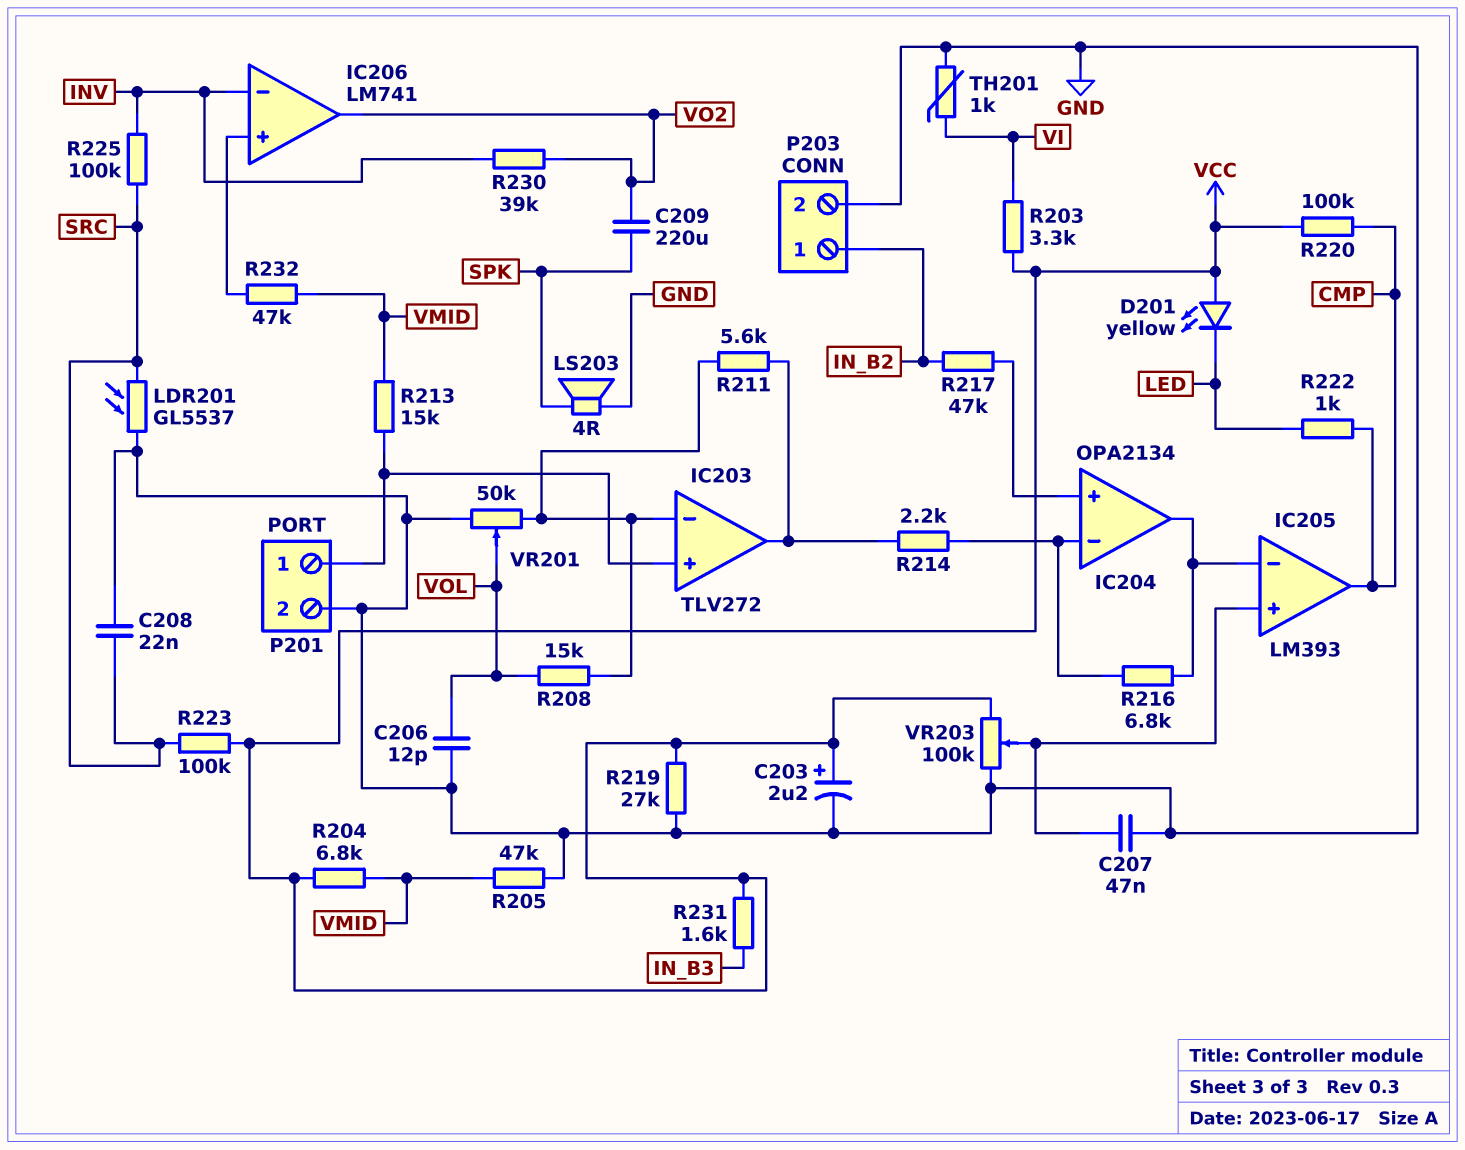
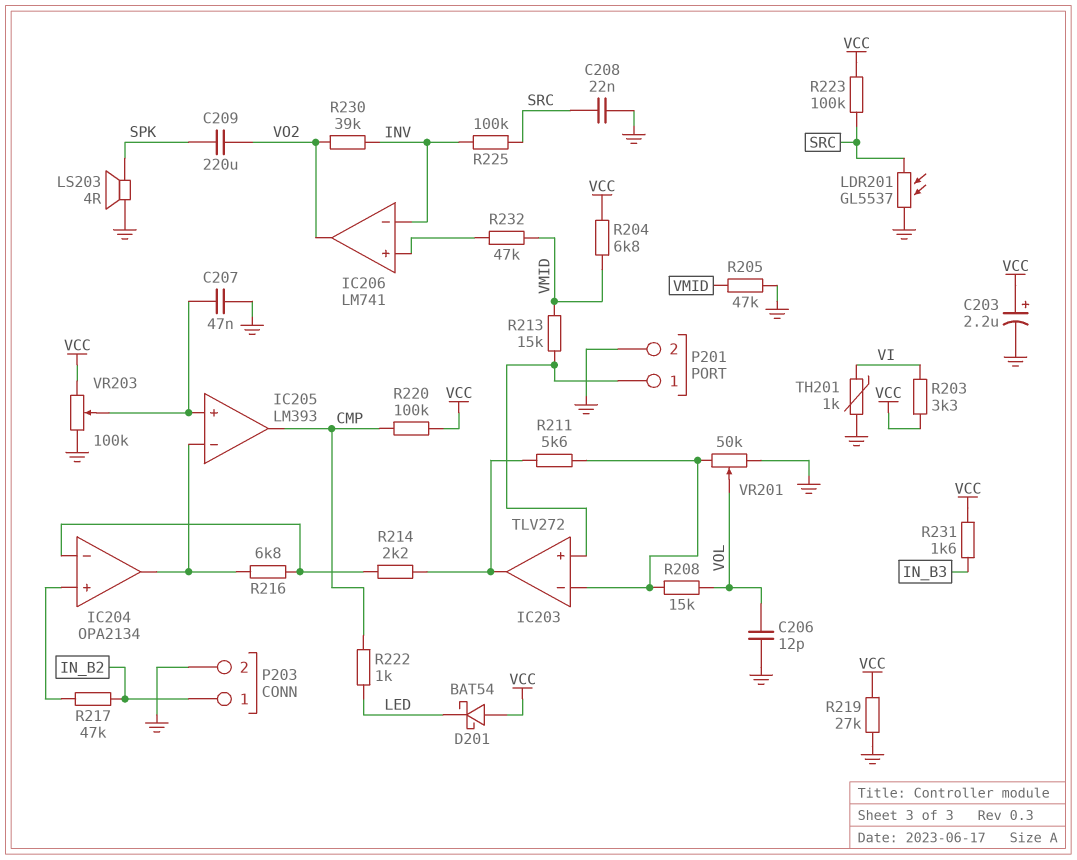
D201: LED yellow (A VCC, K LED) -> schottky BAT54 (A VCC, K LED)

